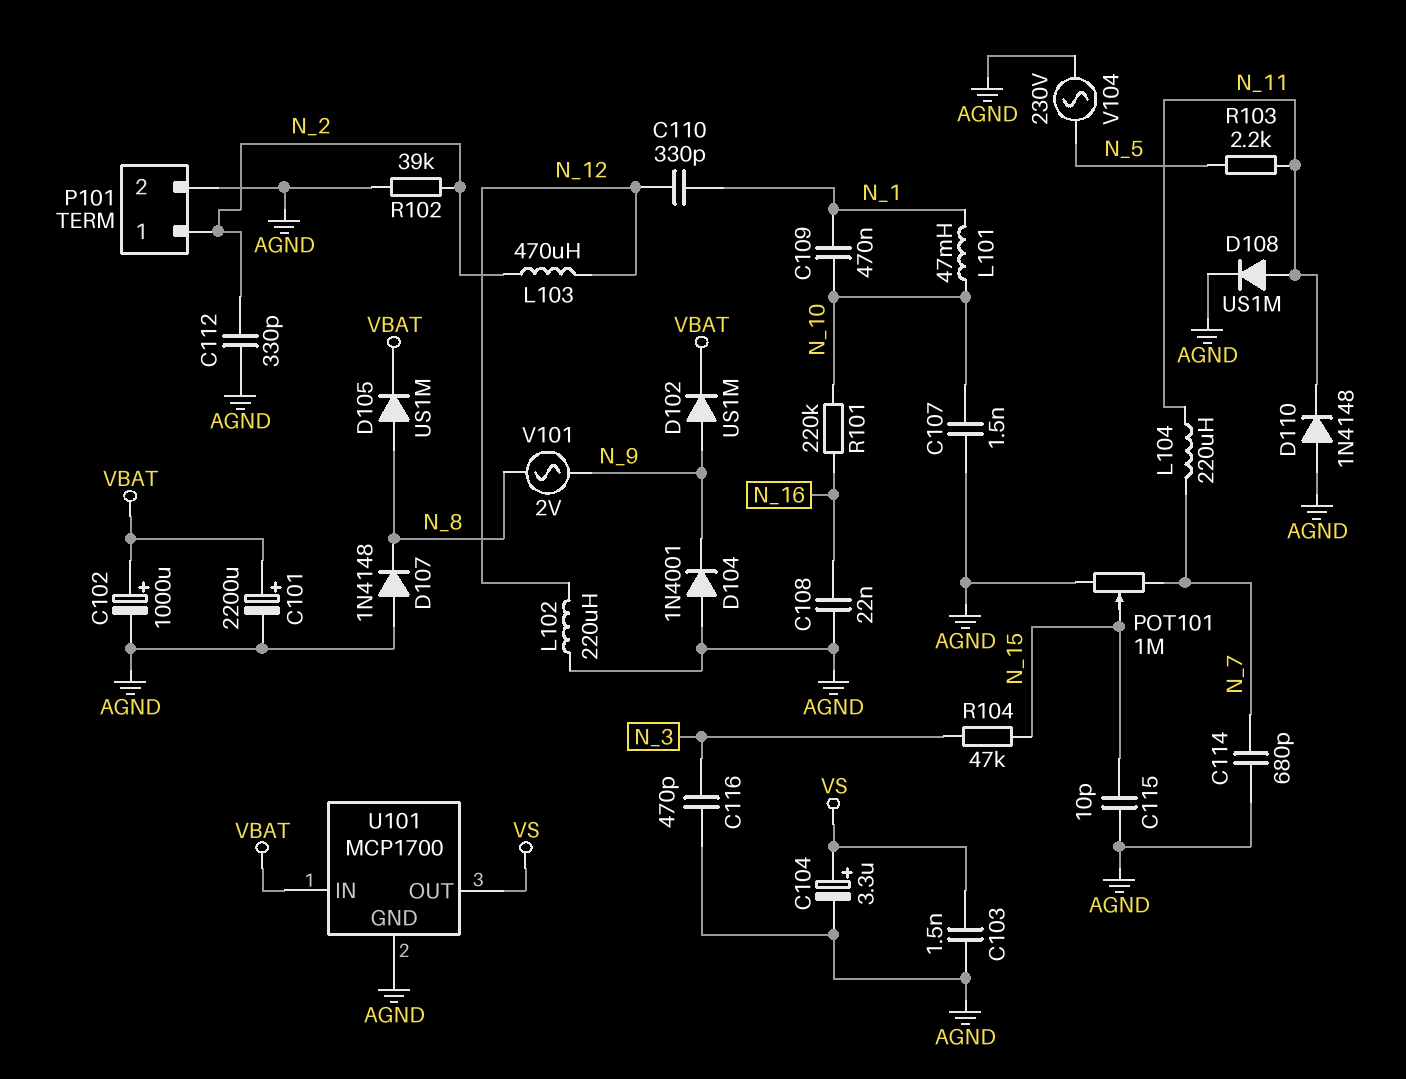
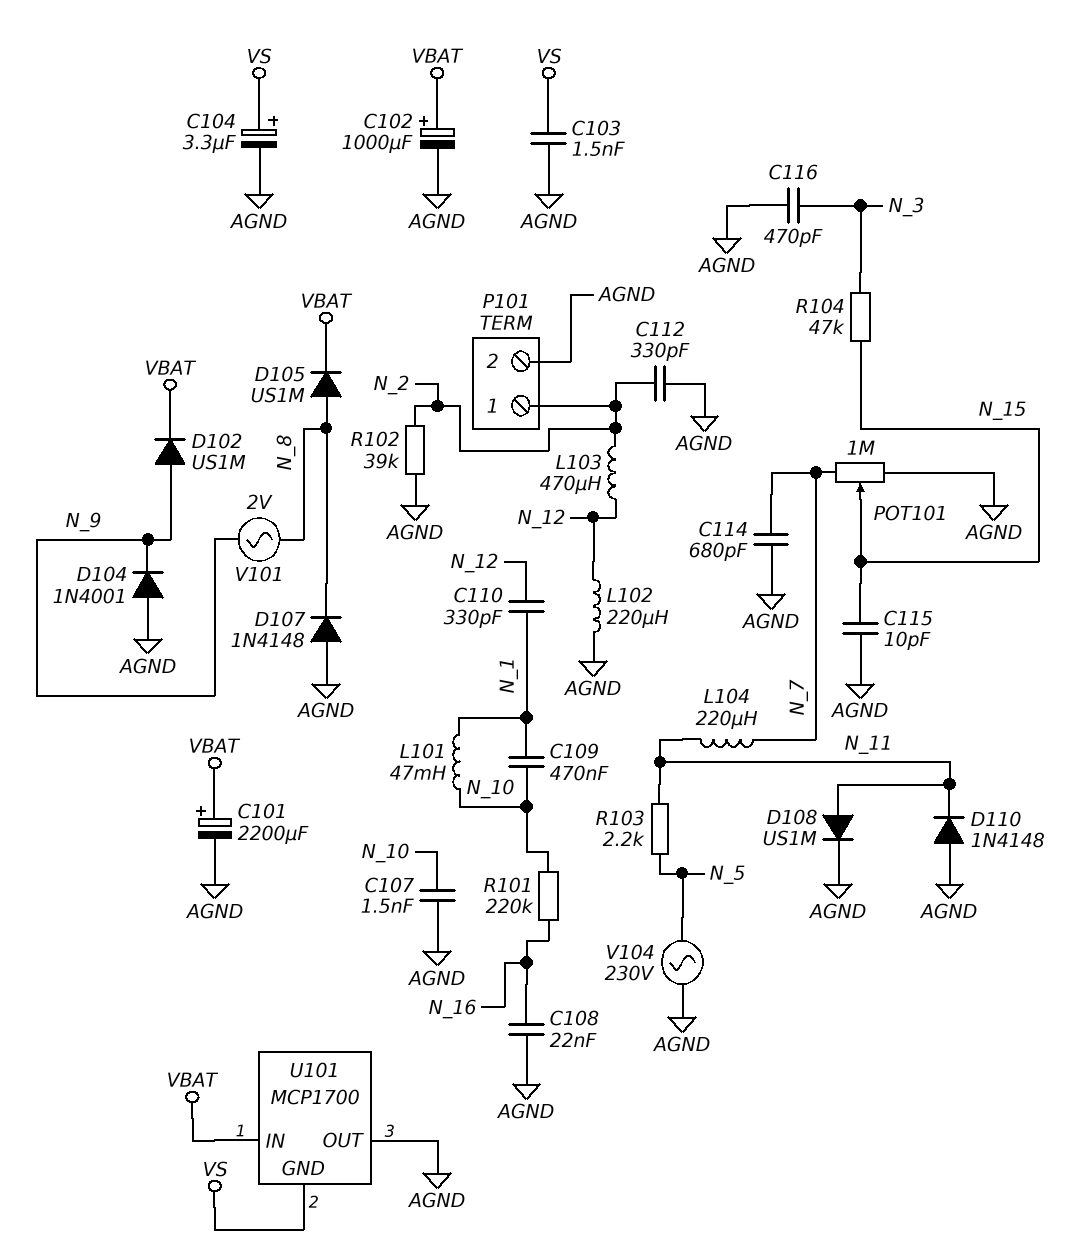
U101 pin GND: AGND -> VS
U101 pin OUT: VS -> AGND

